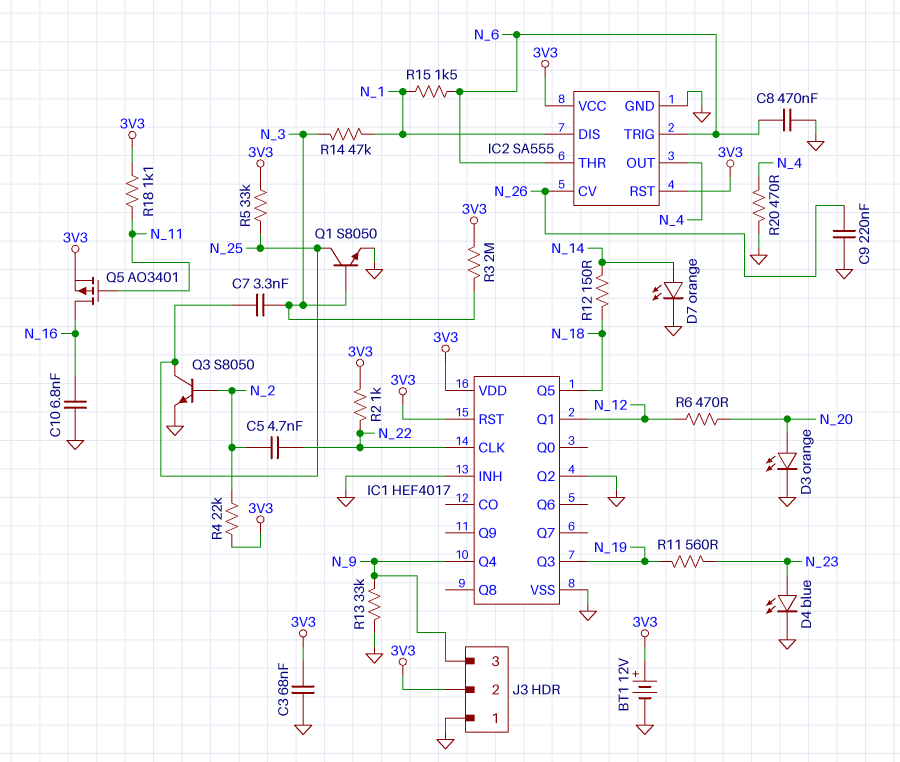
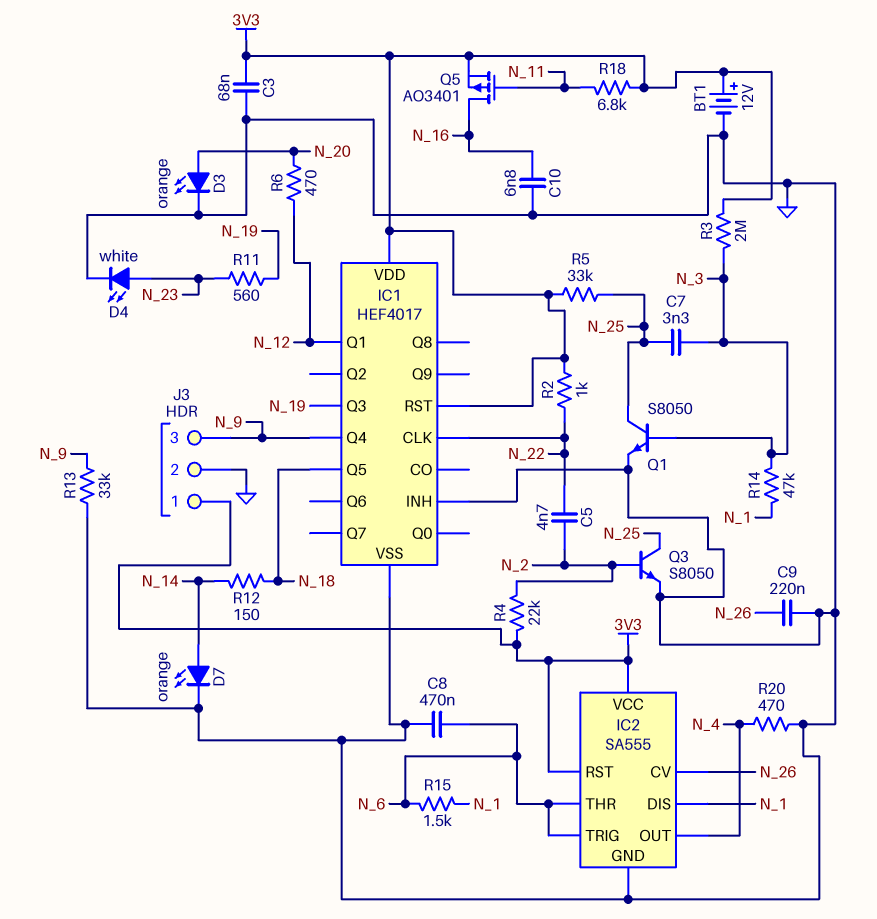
D4: LED blue (A N_23, K GND) -> LED white (A N_23, K GND)
IC1 pin Q2: GND -> none
J3 pin 1: GND -> 3V3
J3 pin 2: 3V3 -> GND
R18: 1.1k (3V3, N_11) -> 6.8k (3V3, N_11)

